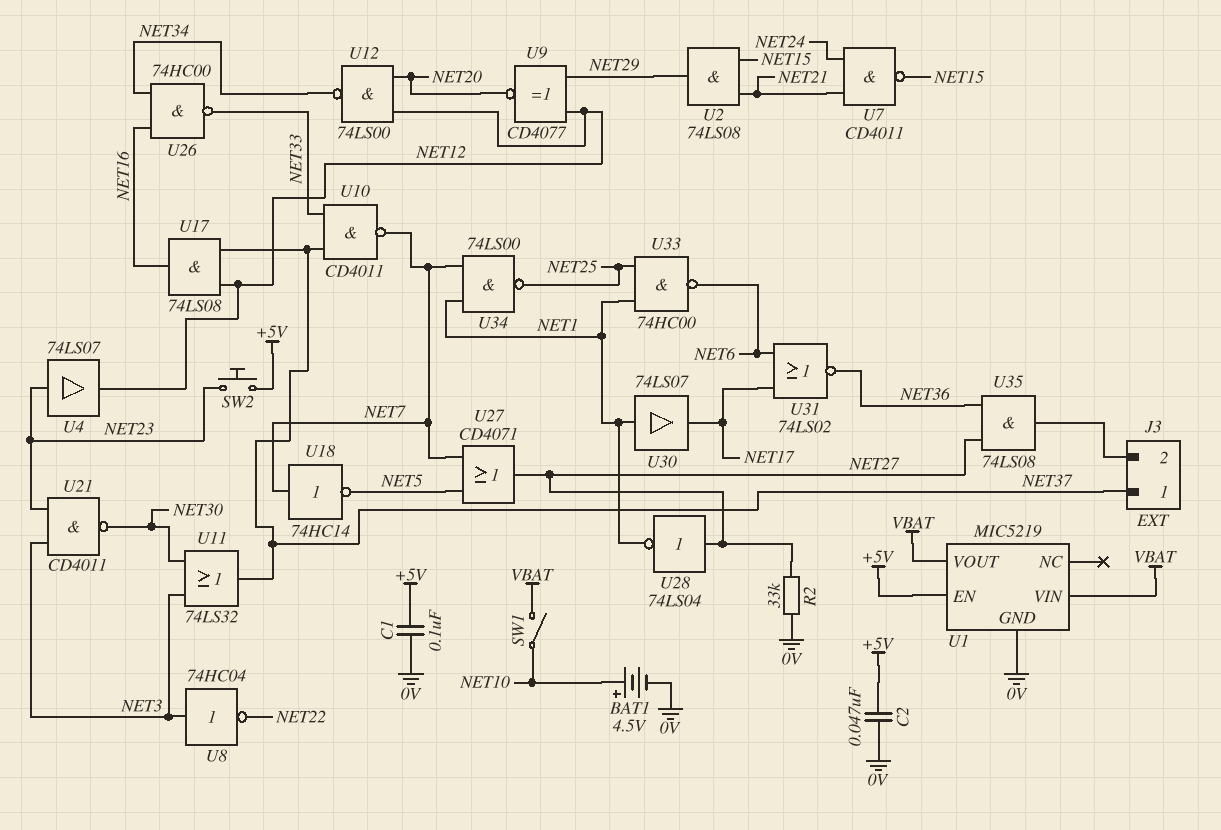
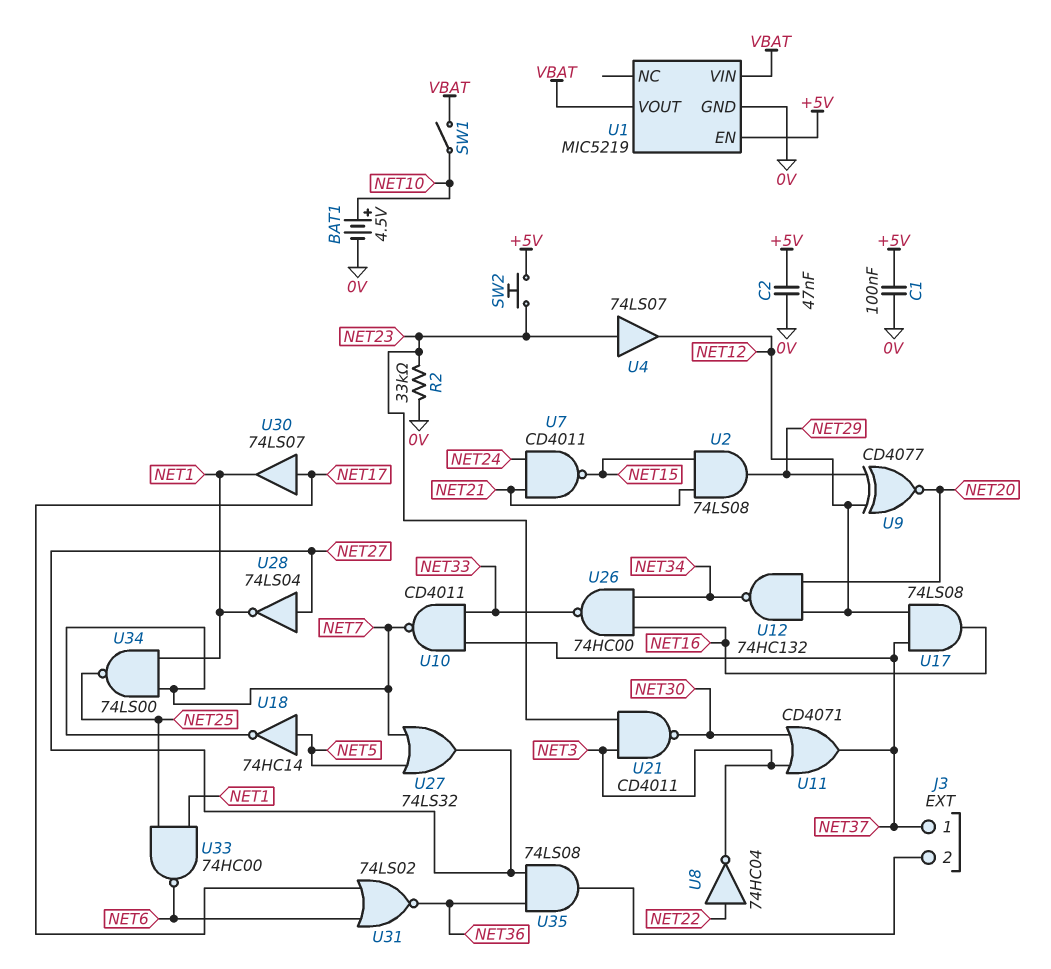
R2: 33k (0V, NET27) -> 33k (0V, NET23)
U8: NOT 74HC04 (in NET3, out NET22) -> NOT 74HC04 (in NET22, out NET3)
U11: OR 74LS32 (in NET3, in NET30, out NET37) -> OR CD4071 (in NET3, in NET30, out NET37)
U12: NAND 74LS00 (in NET12, in NET20, out NET34) -> NAND 74HC132 (in NET12, in NET20, out NET34)
U18: NOT 74HC14 (in NET7, out NET5) -> NOT 74HC14 (in NET5, out NET7)
U27: OR CD4071 (in NET5, in NET7, out NET27) -> OR 74LS32 (in NET5, in NET7, out NET27)
U30: buffer 74LS07 (in NET1, out NET17) -> buffer 74LS07 (in NET17, out NET1)

